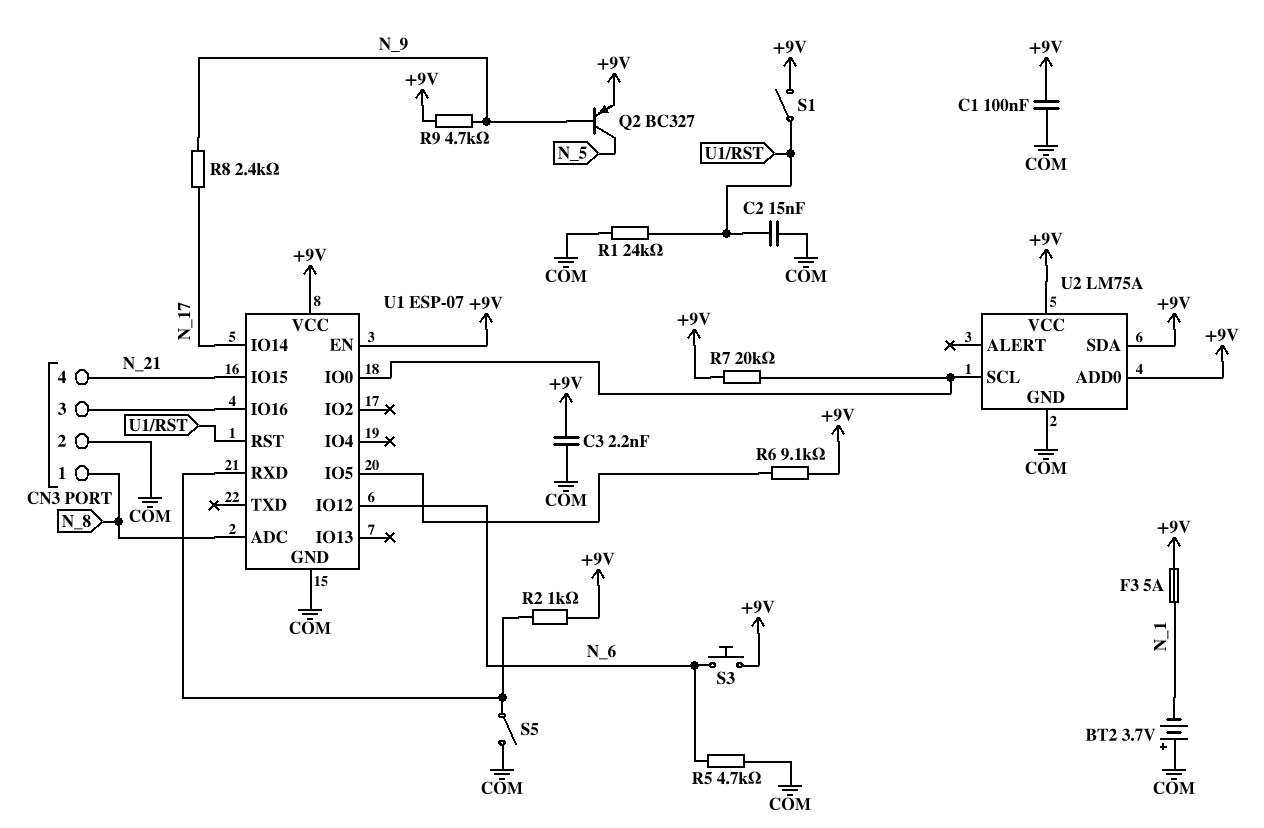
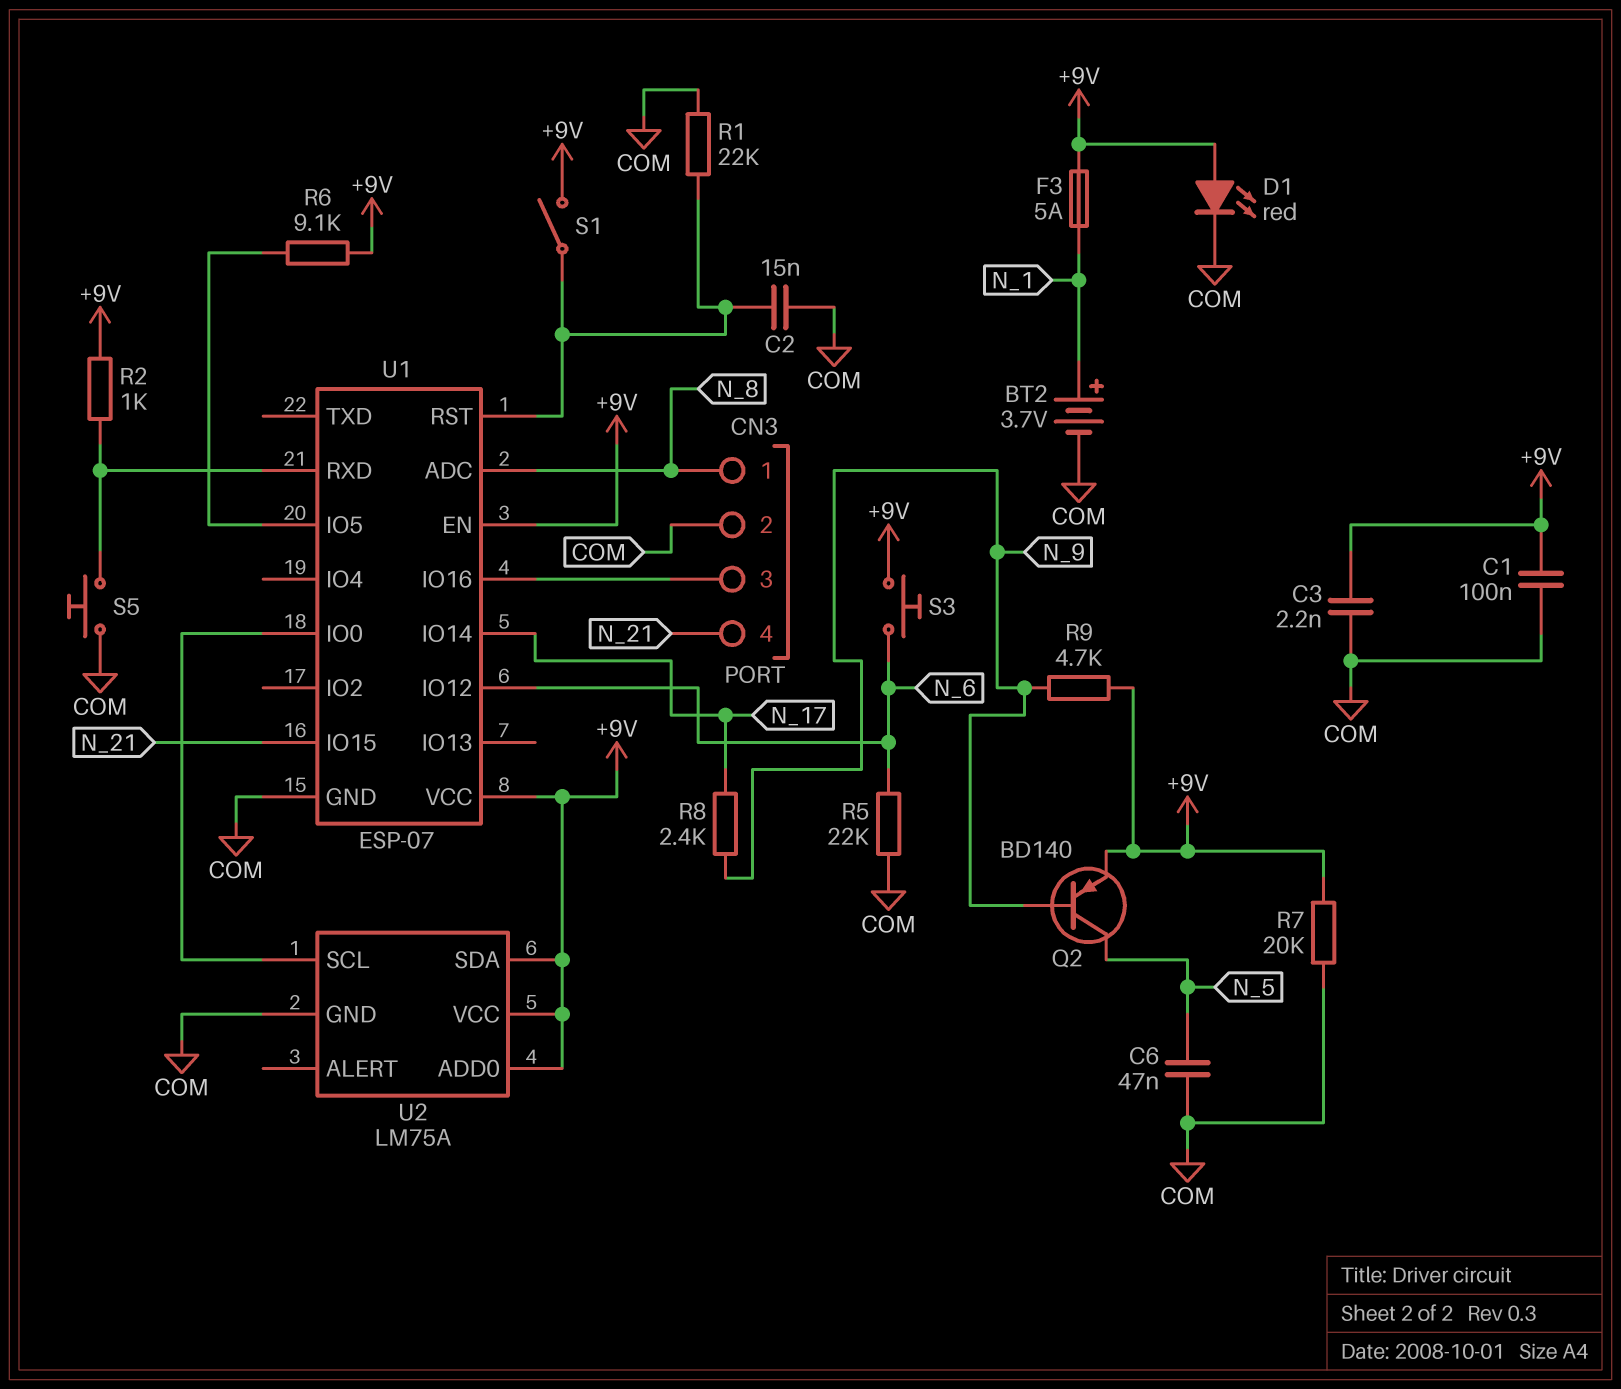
BT2: 3.7V (plus COM, minus N_1) -> 3.7V (plus N_1, minus COM)
C6: none -> 47nF (COM, N_5)
D1: none -> LED red (A +9V, K COM)
Q2: PNP BC327 (B N_9, C N_5, E +9V) -> PNP BD140 (B N_9, C N_5, E +9V)
R1: 24k (COM, U1/RST) -> 22k (COM, U1/RST)
R5: 4.7k (COM, N_6) -> 22k (COM, N_6)
R7: 20k (+9V, U1/IO0) -> 20k (+9V, COM)
S5: switch (COM, U1/RXD) -> button (COM, U1/RXD)

